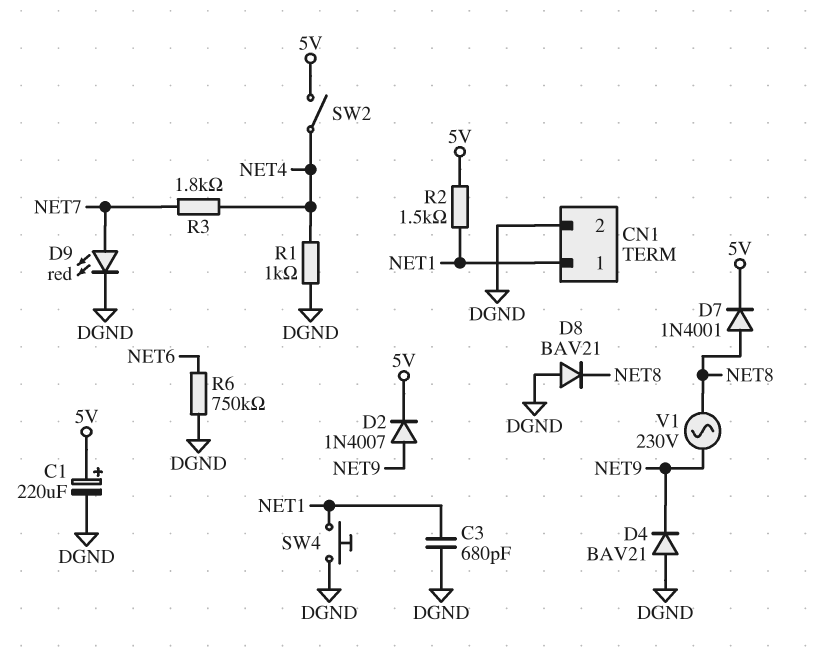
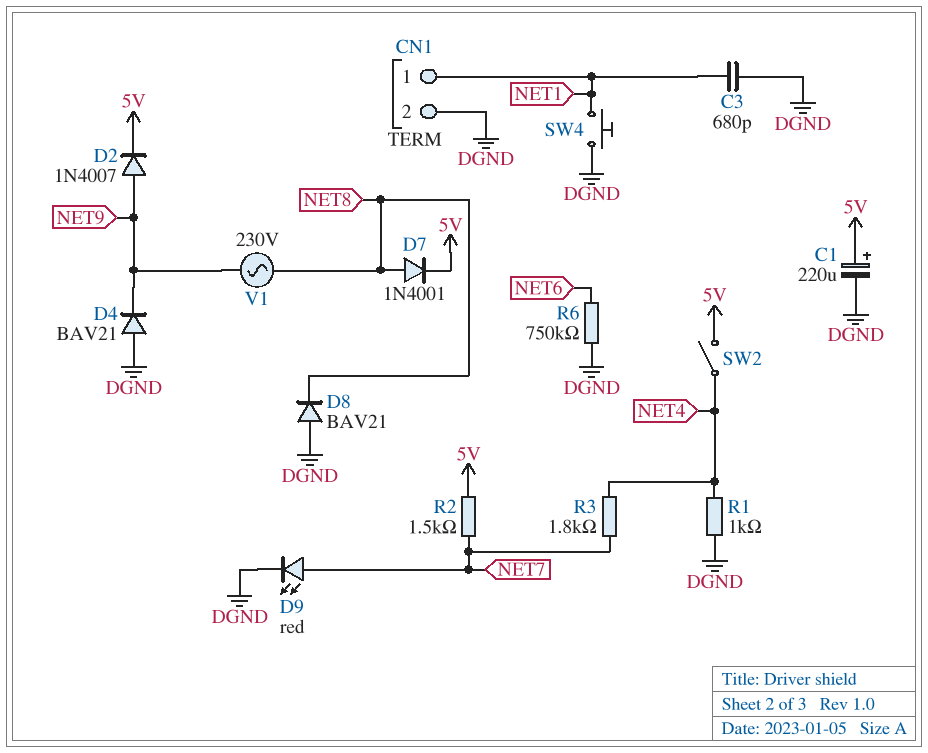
R2: 1.5k (5V, NET1) -> 1.5k (5V, NET7)

